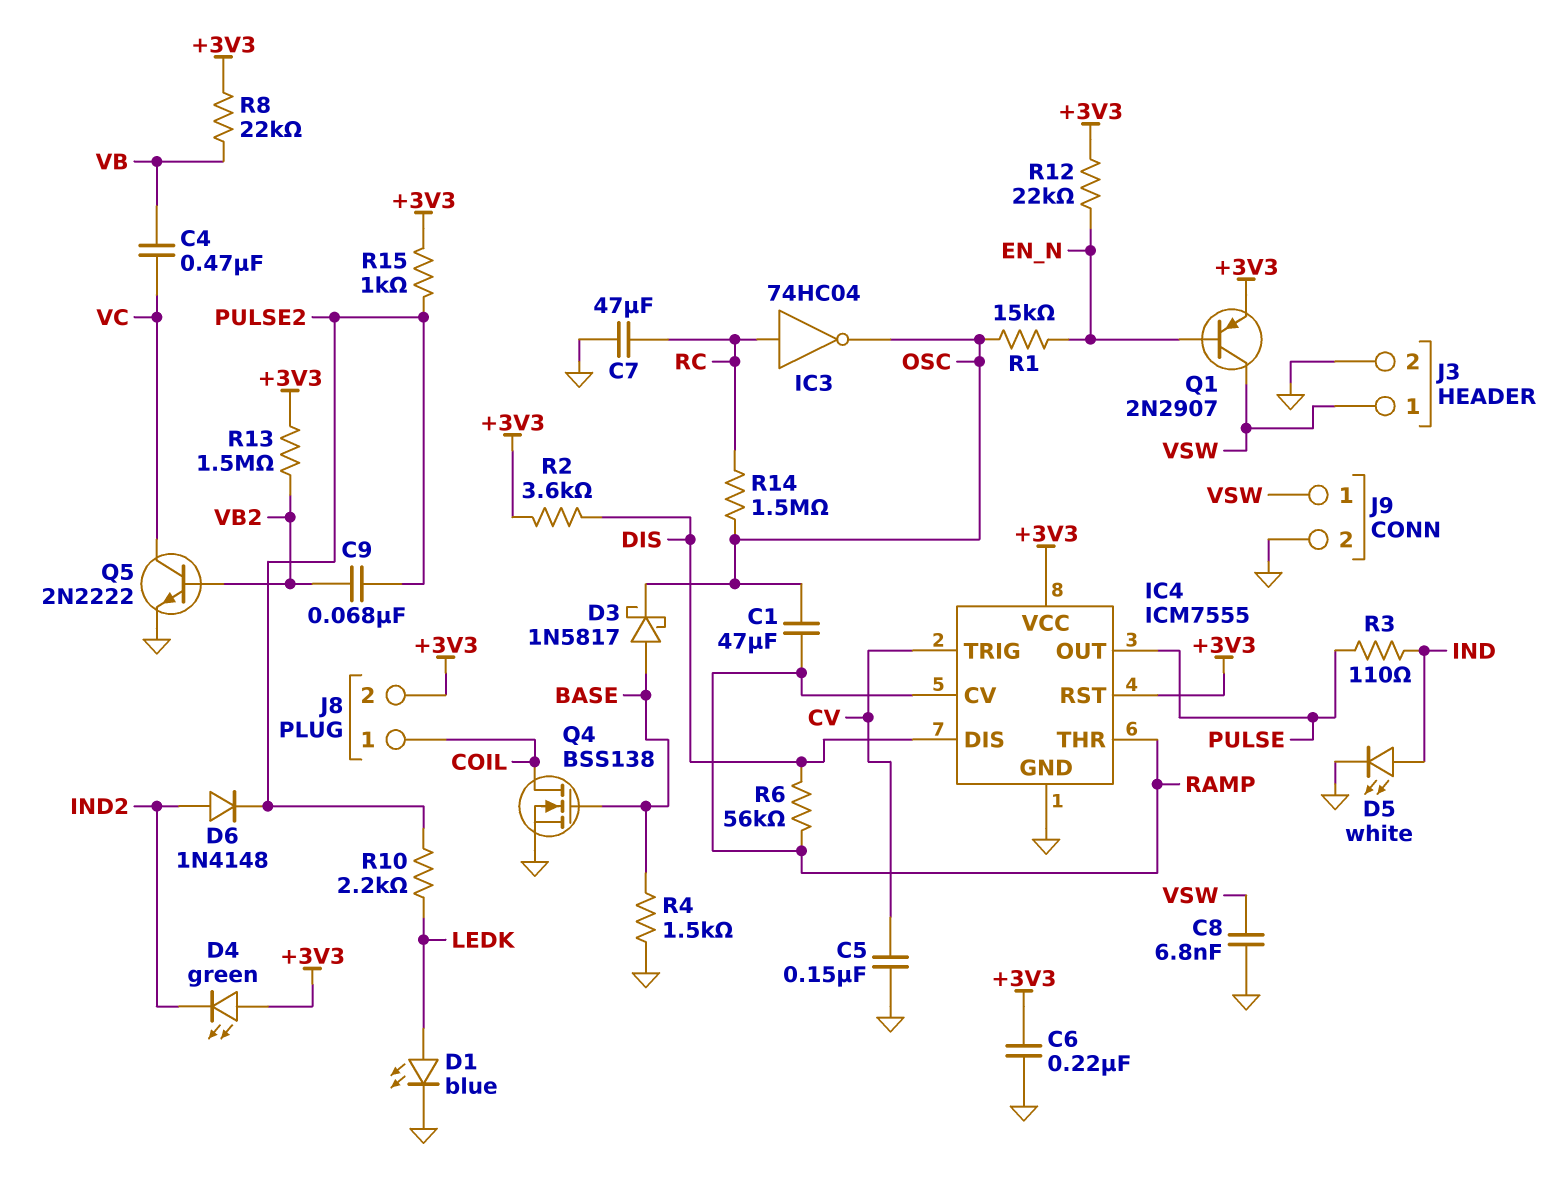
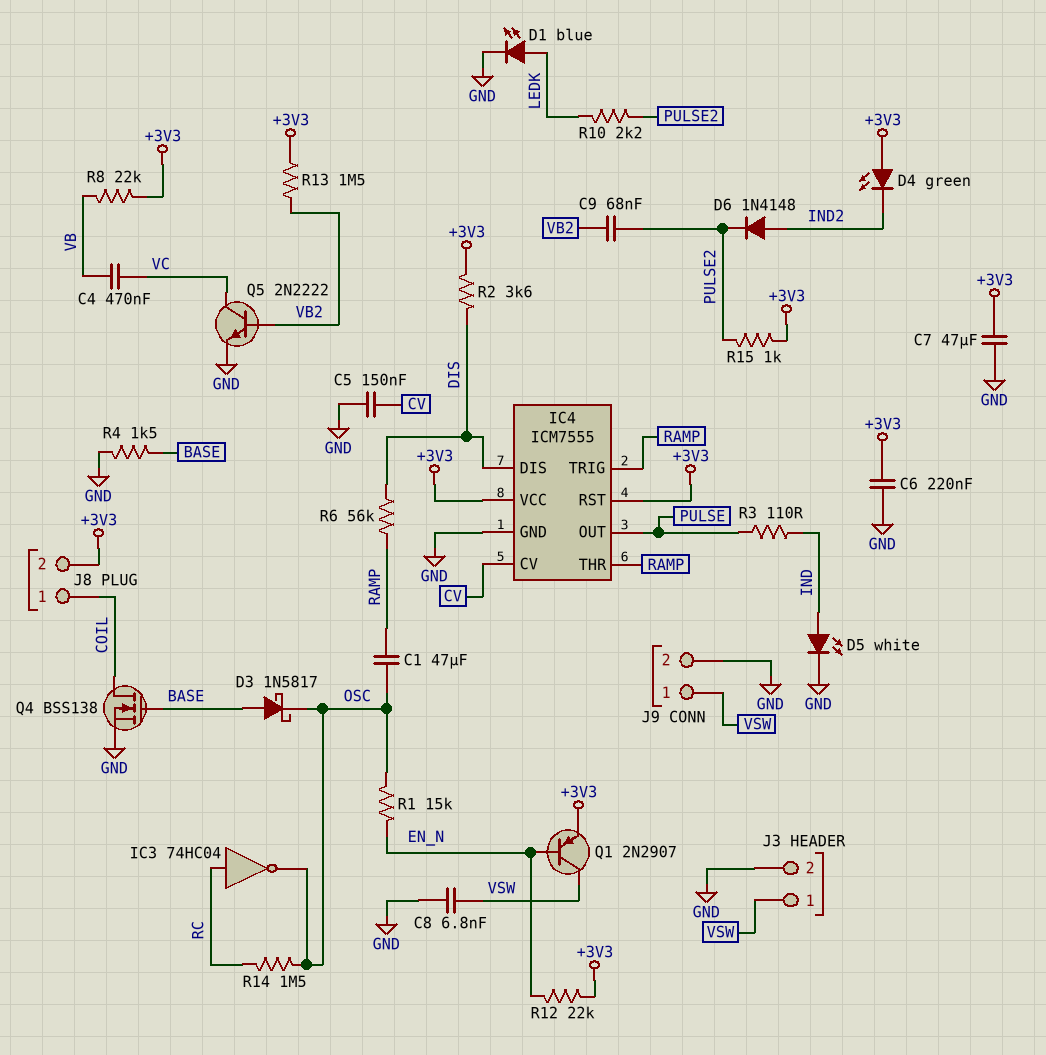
C7: 47uF (GND, RC) -> 47uF (+3V3, GND)
IC4 pin CV: RAMP -> CV
IC4 pin TRIG: CV -> RAMP

